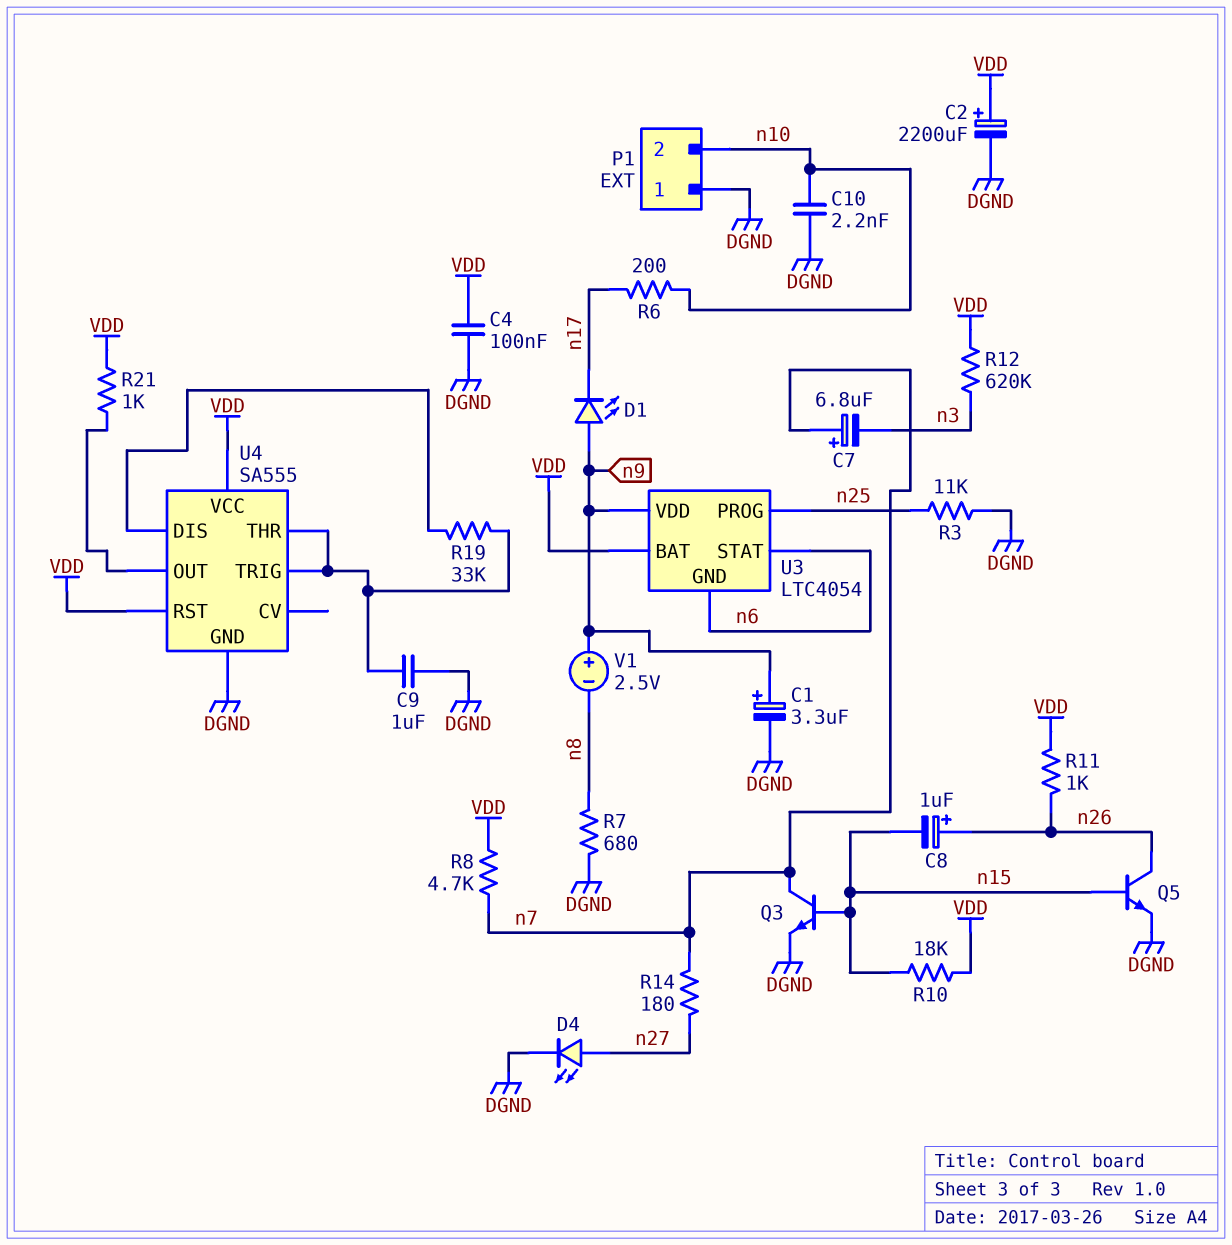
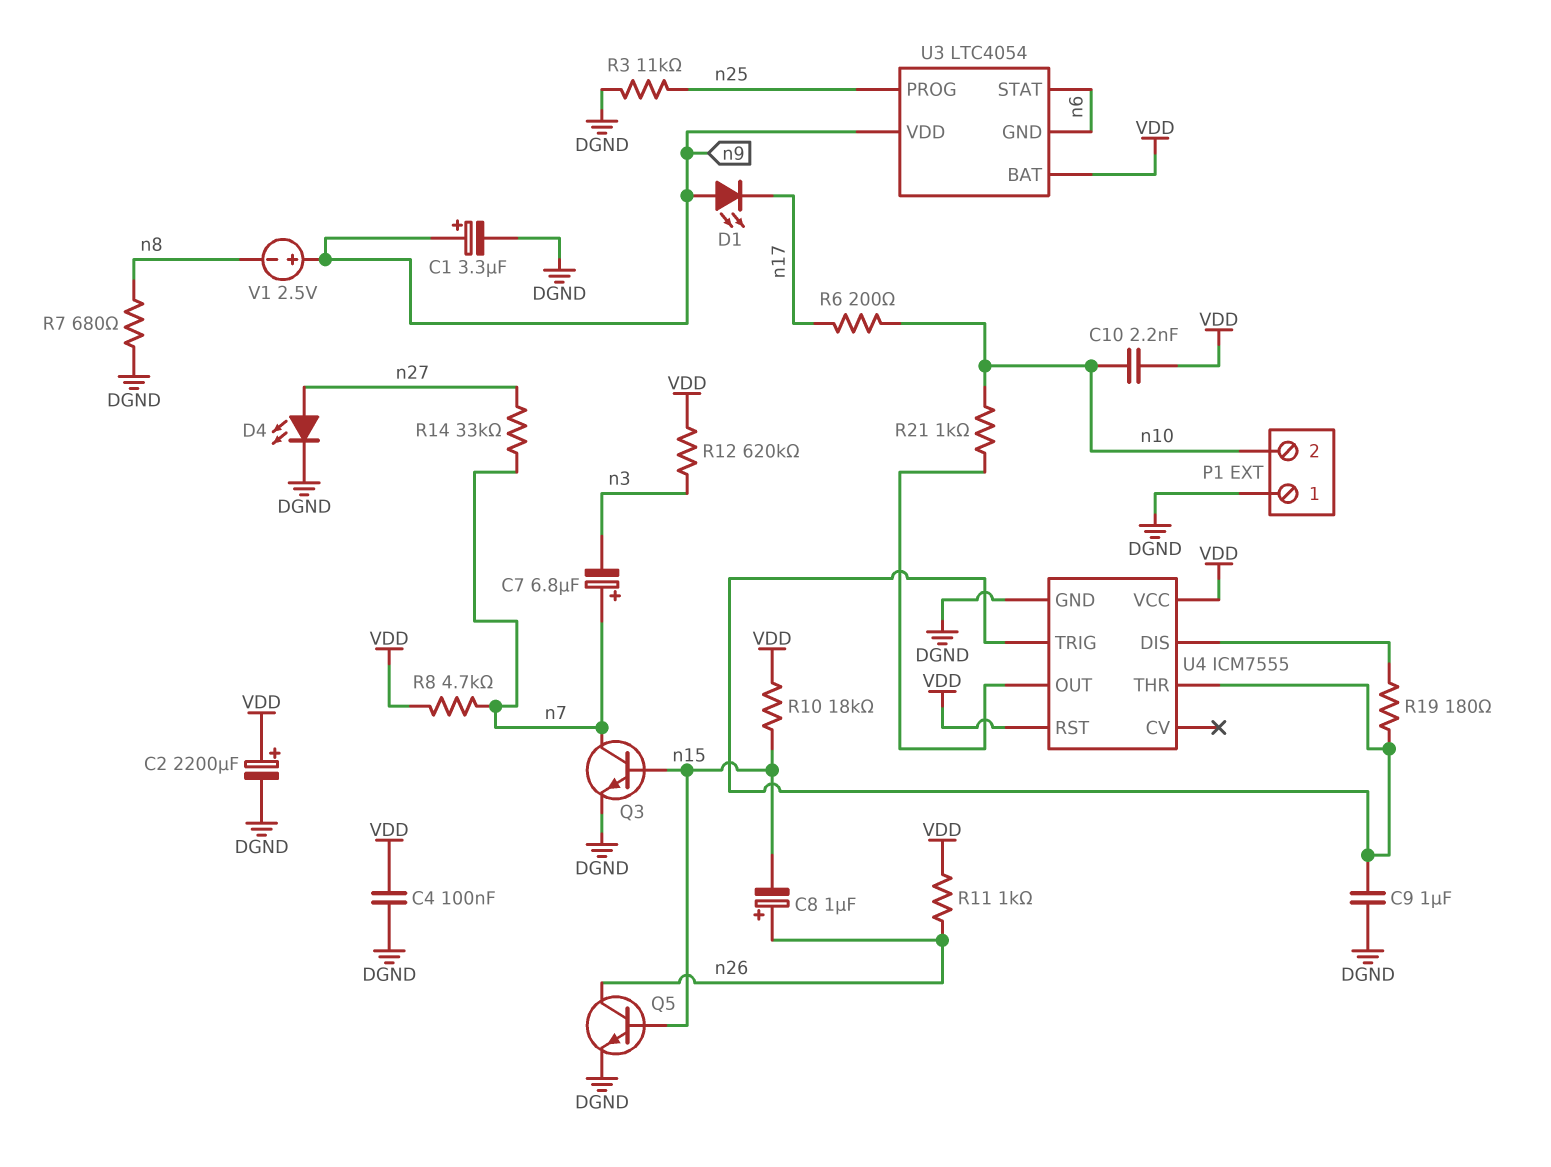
C10: 2.2nF (DGND, n10) -> 2.2nF (VDD, n10)
R14: 180 (n7, n27) -> 33k (n7, n27)
R19: 33k (U4/DIS, U4/THR) -> 180 (U4/DIS, U4/THR)
R21: 1k (U4/OUT, VDD) -> 1k (U4/OUT, n10)
U4: SA555 -> ICM7555

